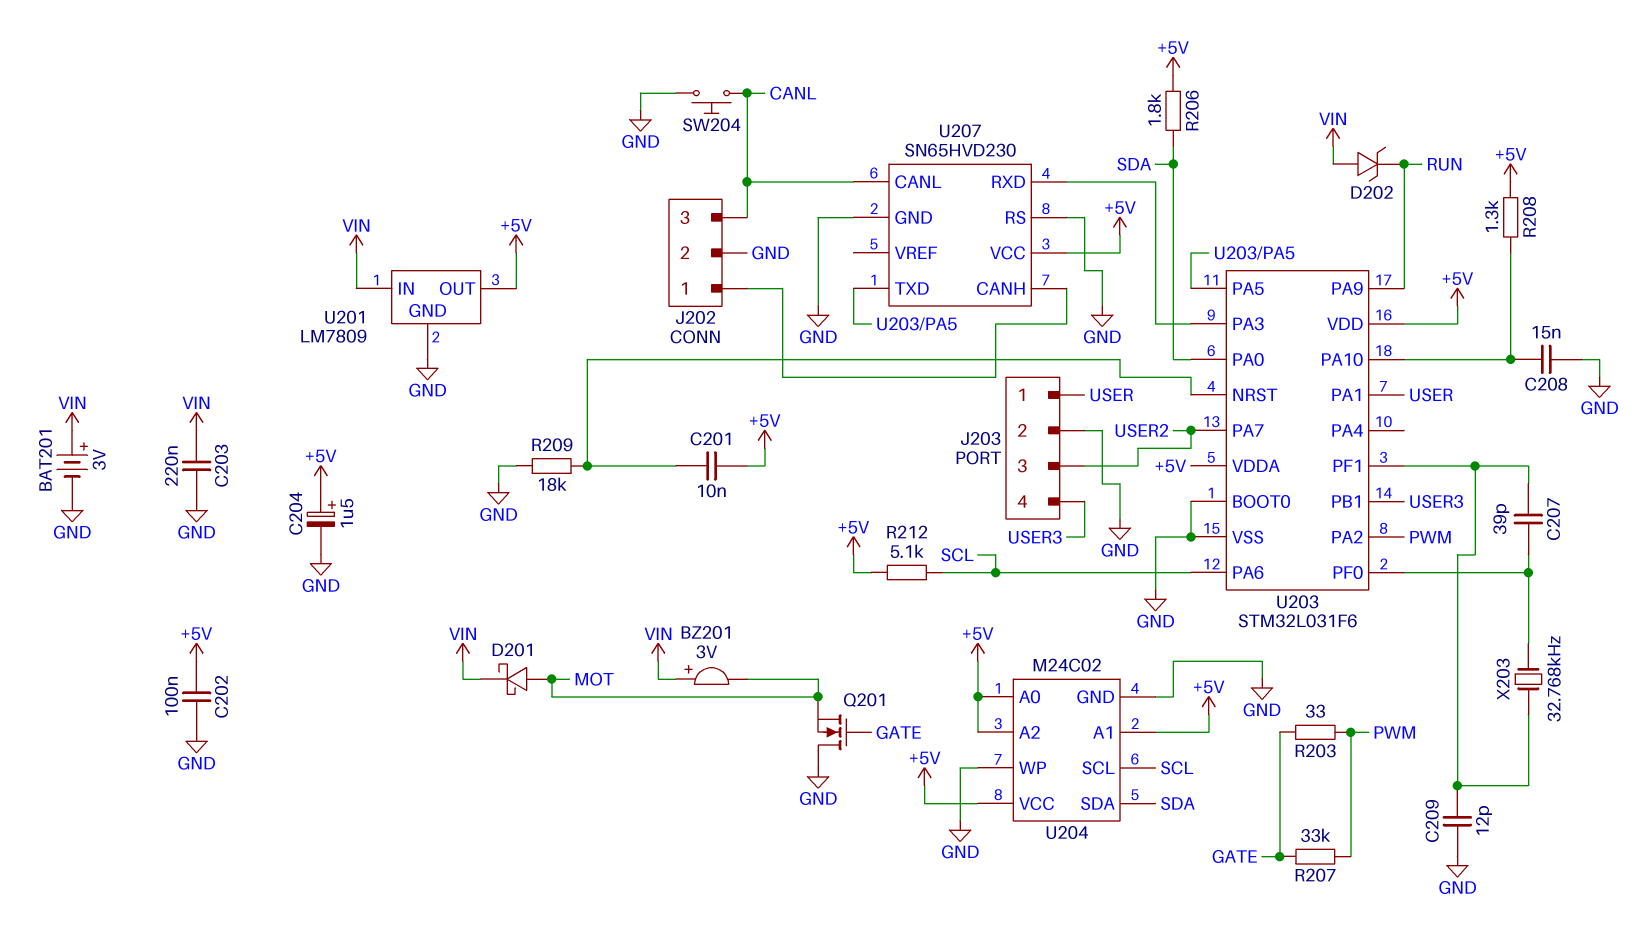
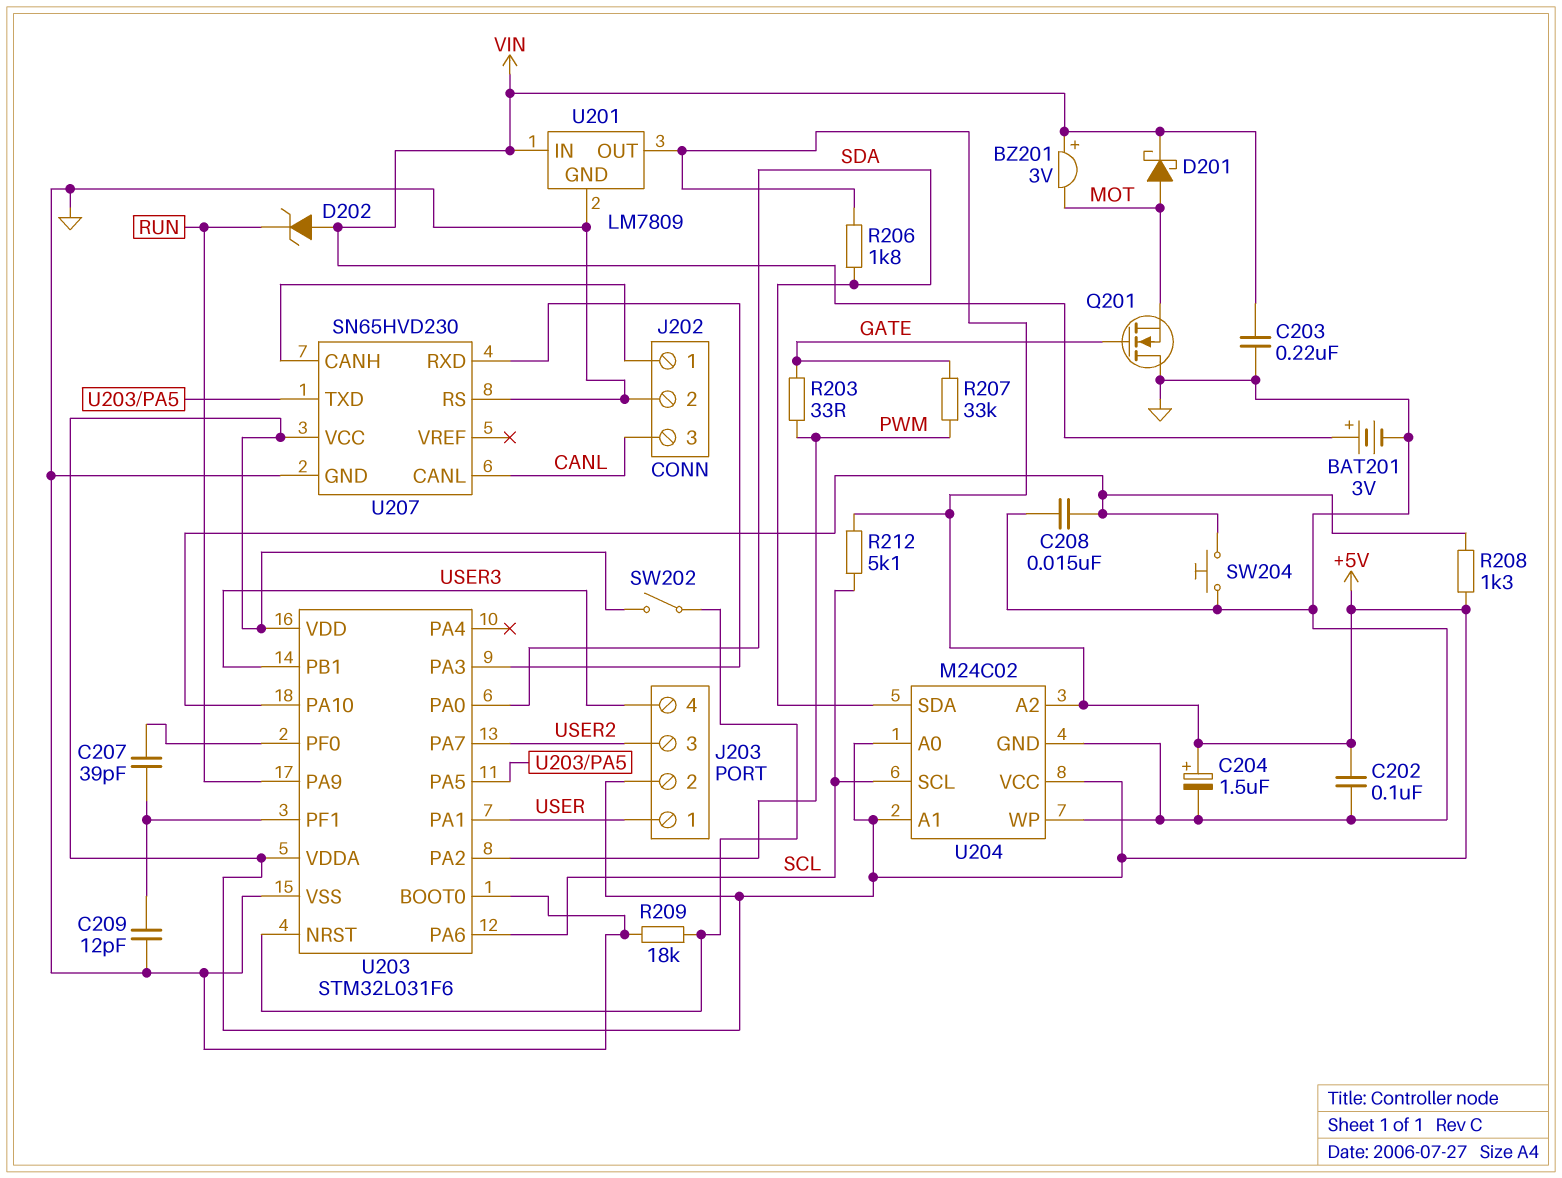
C201: 10nF (+5V, U203/NRST) -> none
J203 pin 2: GND -> +5V
SW202: none -> switch (+5V, U203/NRST)
SW204: button (CANL, GND) -> button (GND, U203/PA10)
X203: 32.768kHz (U203/PF0, U203/PF1) -> none

